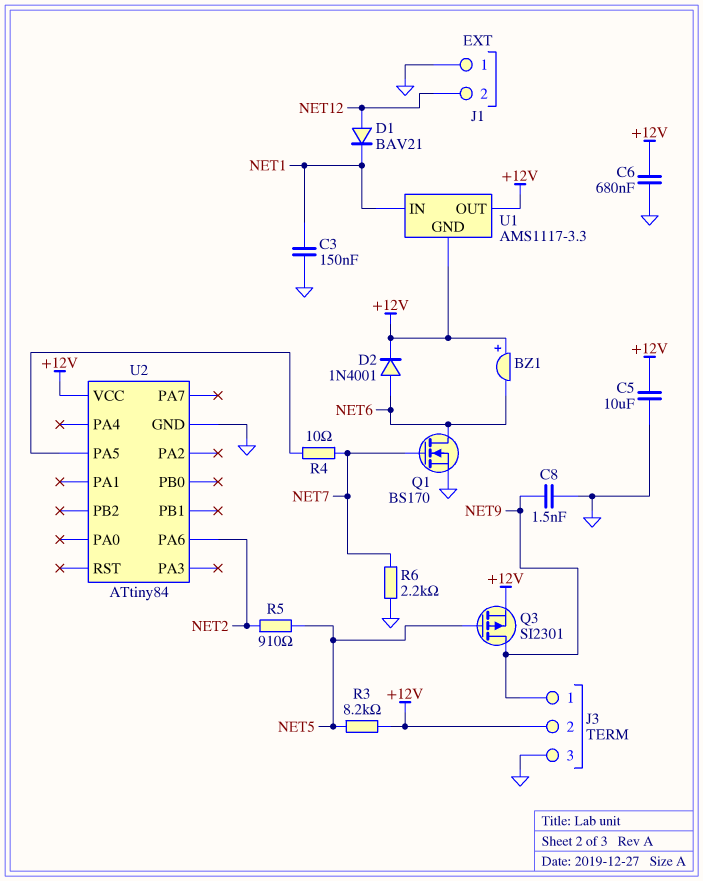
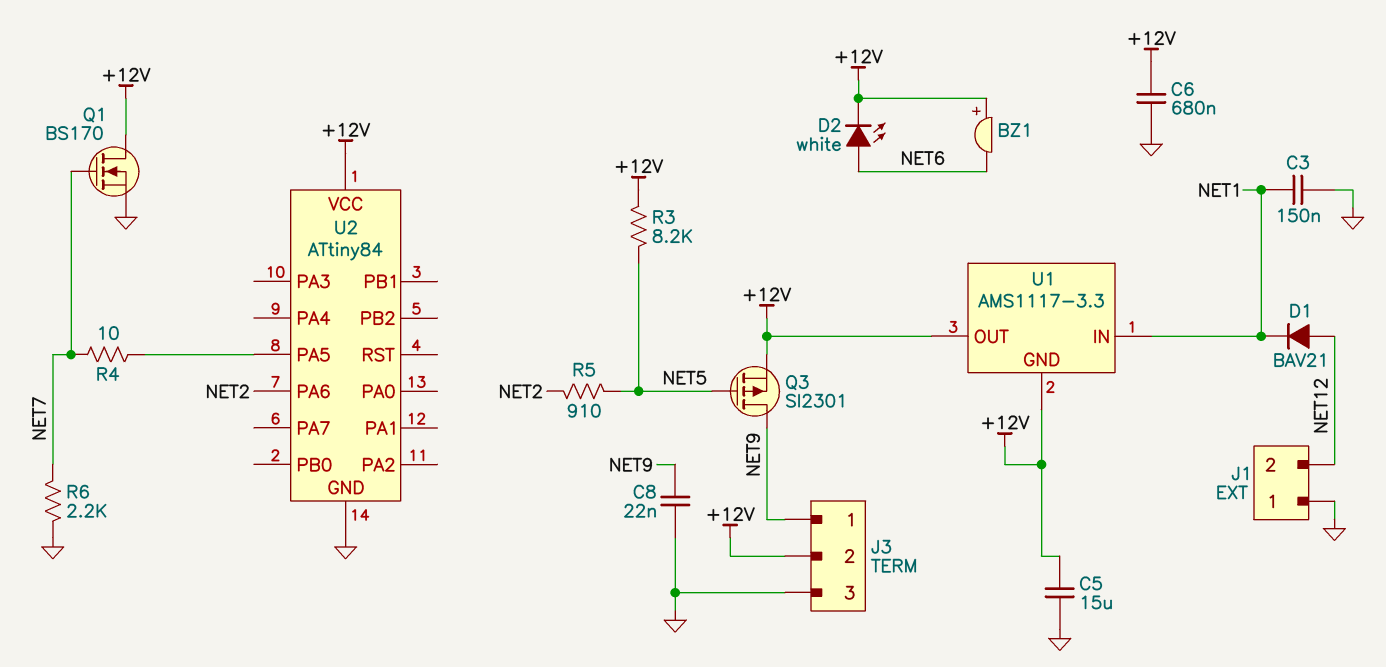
C5: 10uF (+12V, GND) -> 15uF (+12V, GND)
C8: 1.5nF (GND, NET9) -> 22nF (GND, NET9)
D2: diode 1N4001 (A NET6, K +12V) -> LED white (A NET6, K +12V)
Q1: NMOS BS170 (G NET7, D NET6, S GND) -> NMOS BS170 (G NET7, D +12V, S GND)

